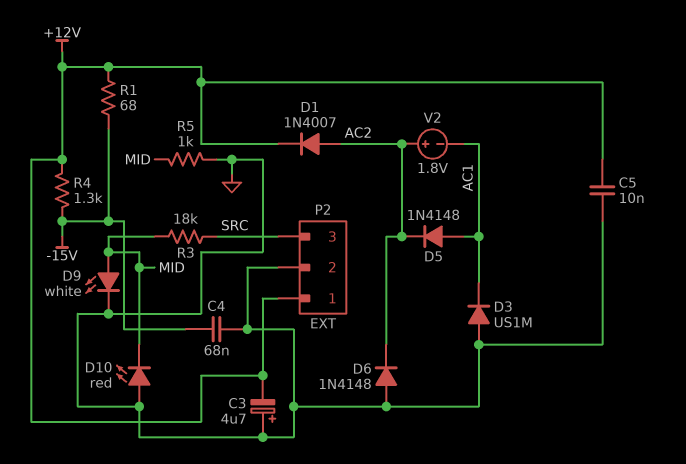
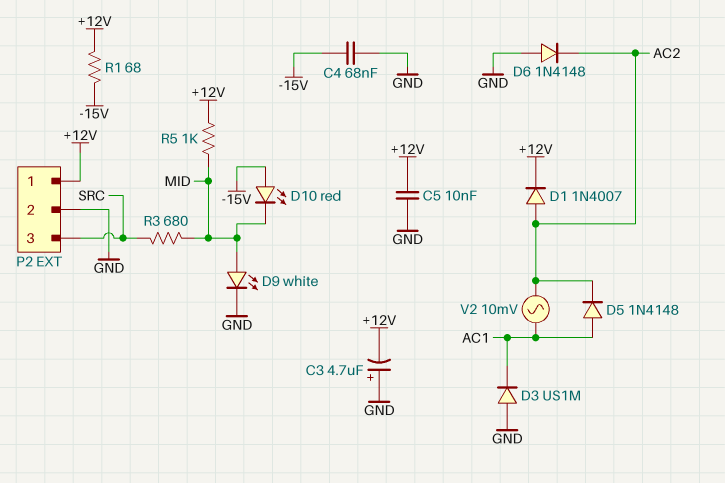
D10: LED red (A GND, K MID) -> LED red (A -15V, K MID)
R3: 18k (MID, SRC) -> 680 (MID, SRC)
R4: 1.3k (+12V, -15V) -> none
R5: 1k (GND, MID) -> 1k (+12V, MID)
V2: 1.8V (plus AC2, minus AC1) -> AC 10mV (AC1, AC2)

